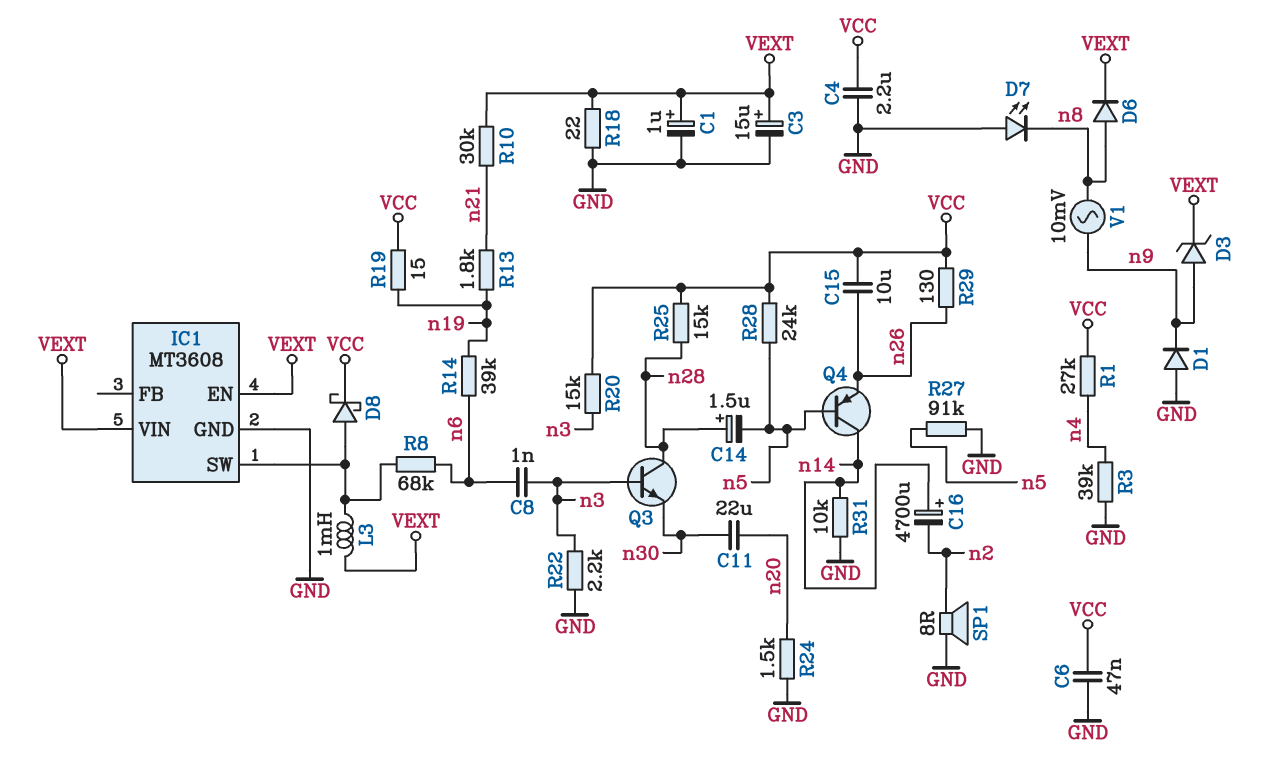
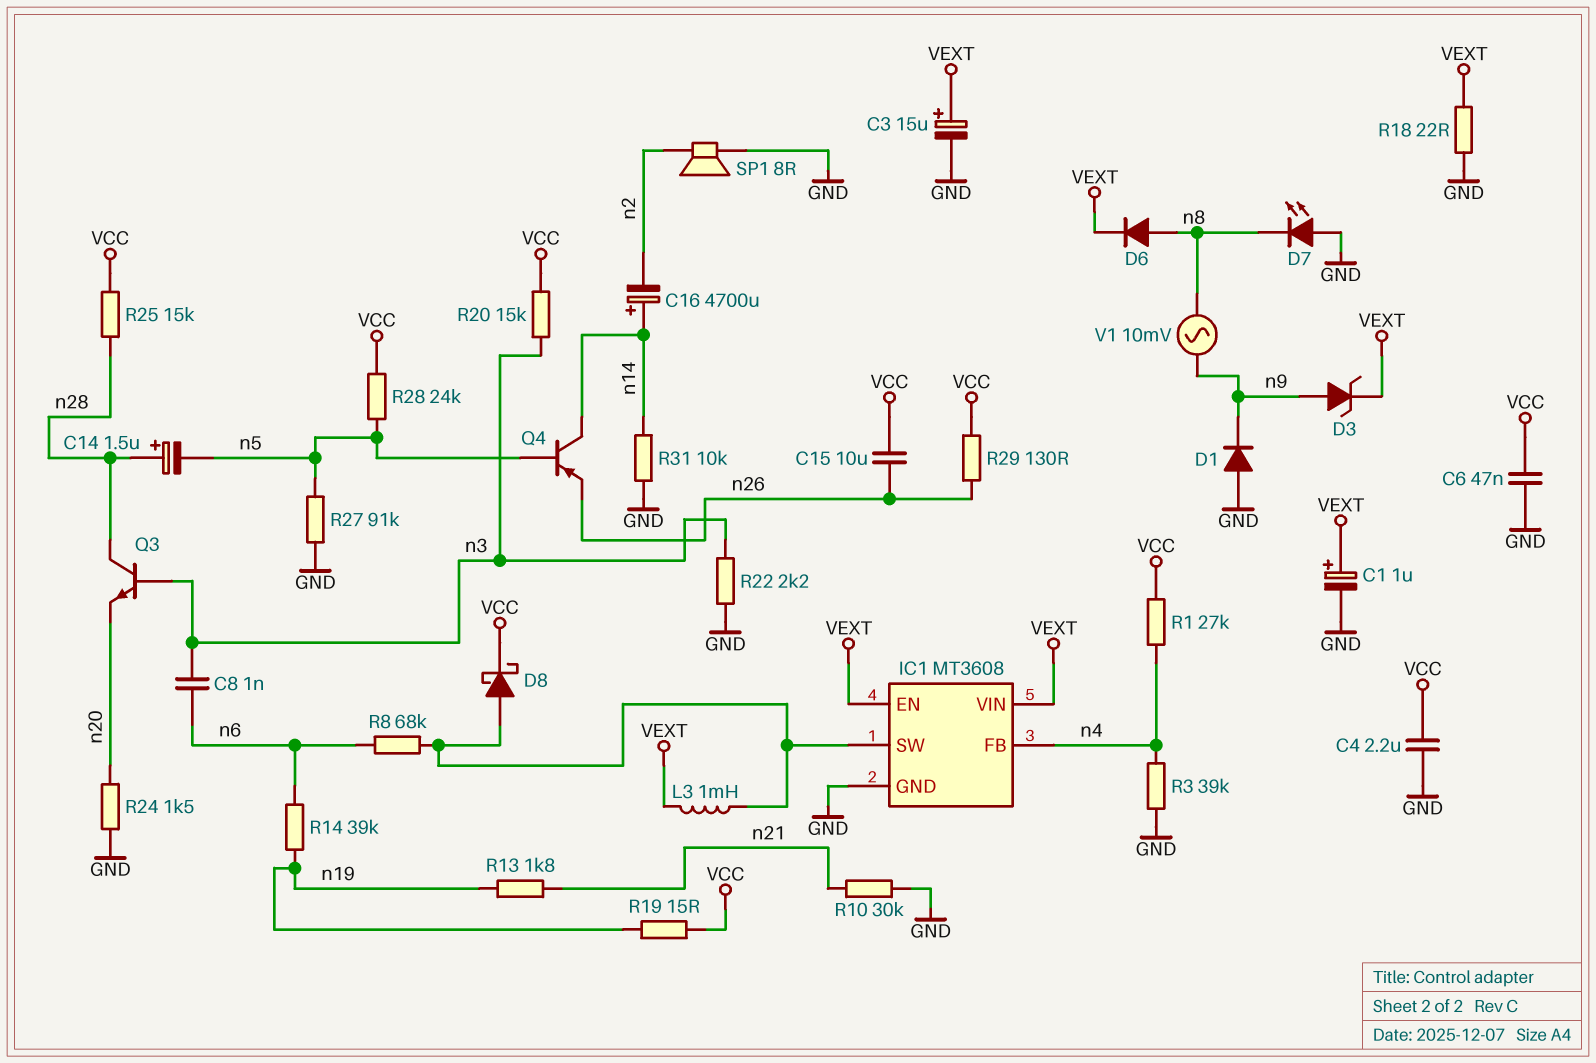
C11: 22uF (n20, n30) -> none
IC1 pin FB: none -> n4
Q3: NPN (B n3, C n28, E n30) -> NPN (B n3, C n28, E n20)
R10: 30k (VEXT, n21) -> 30k (GND, n21)

